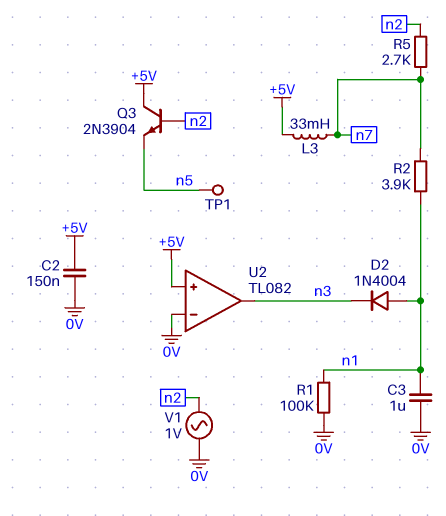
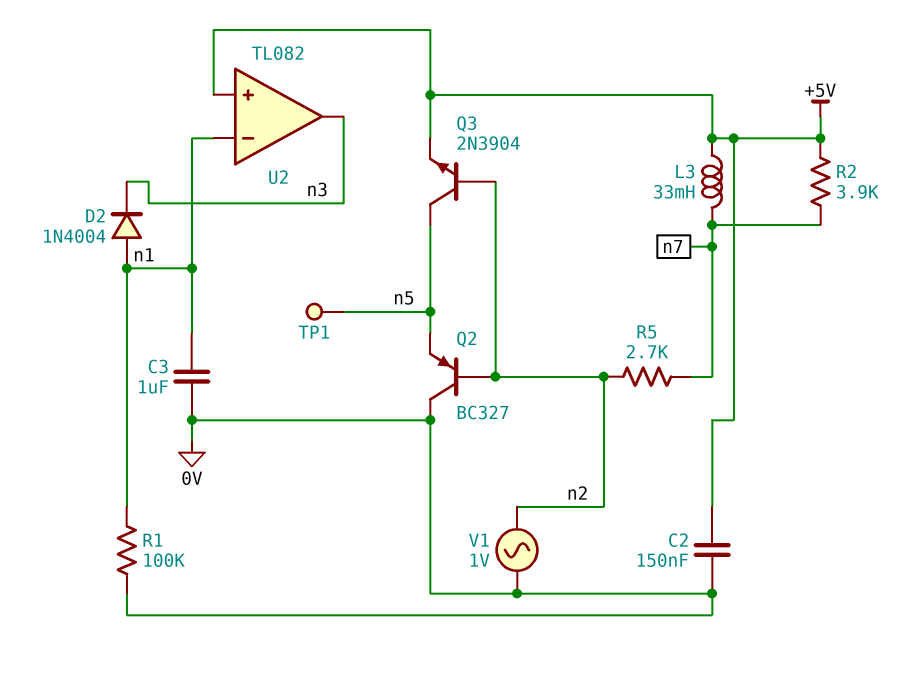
Q2: none -> PNP BC327 (B n2, C 0V, E n5)
Q3: NPN 2N3904 (B n2, C +5V, E n5) -> NPN 2N3904 (B n2, C n5, E +5V)
R2: 3.9k (n1, n7) -> 3.9k (+5V, n7)
U2 pin in-: 0V -> n1

